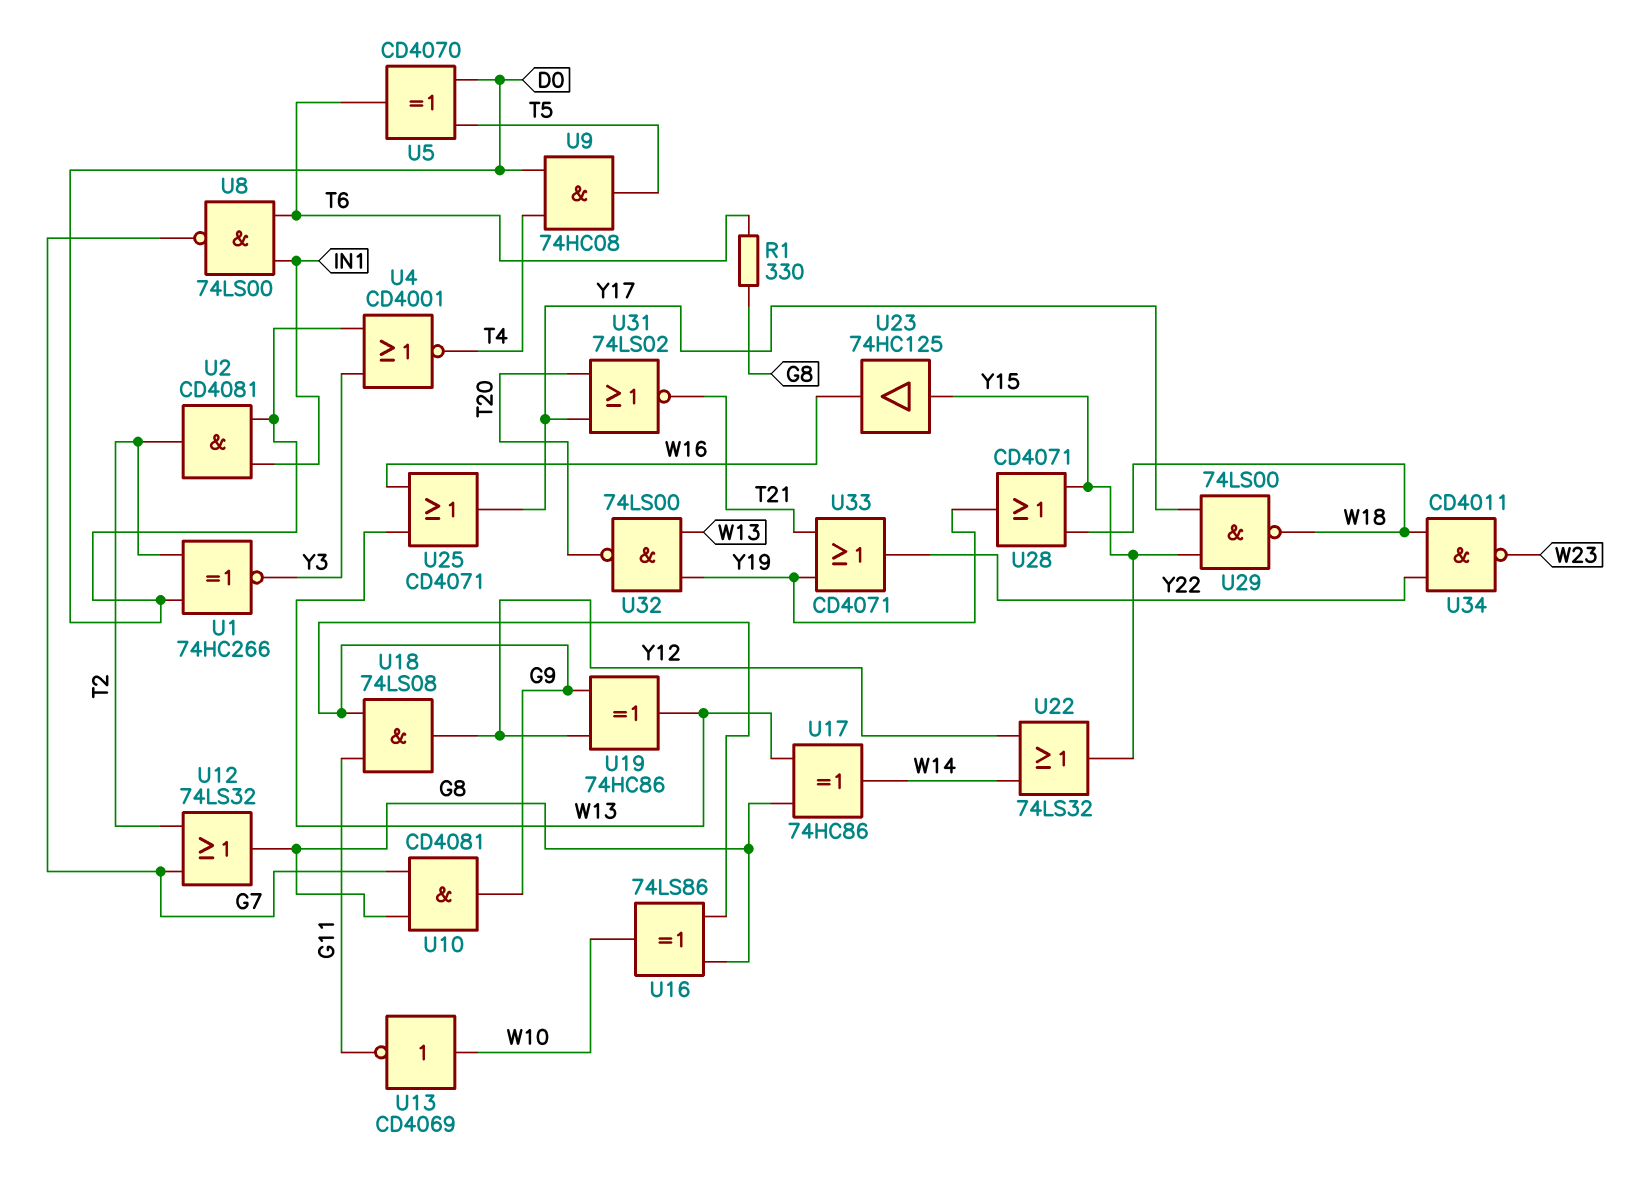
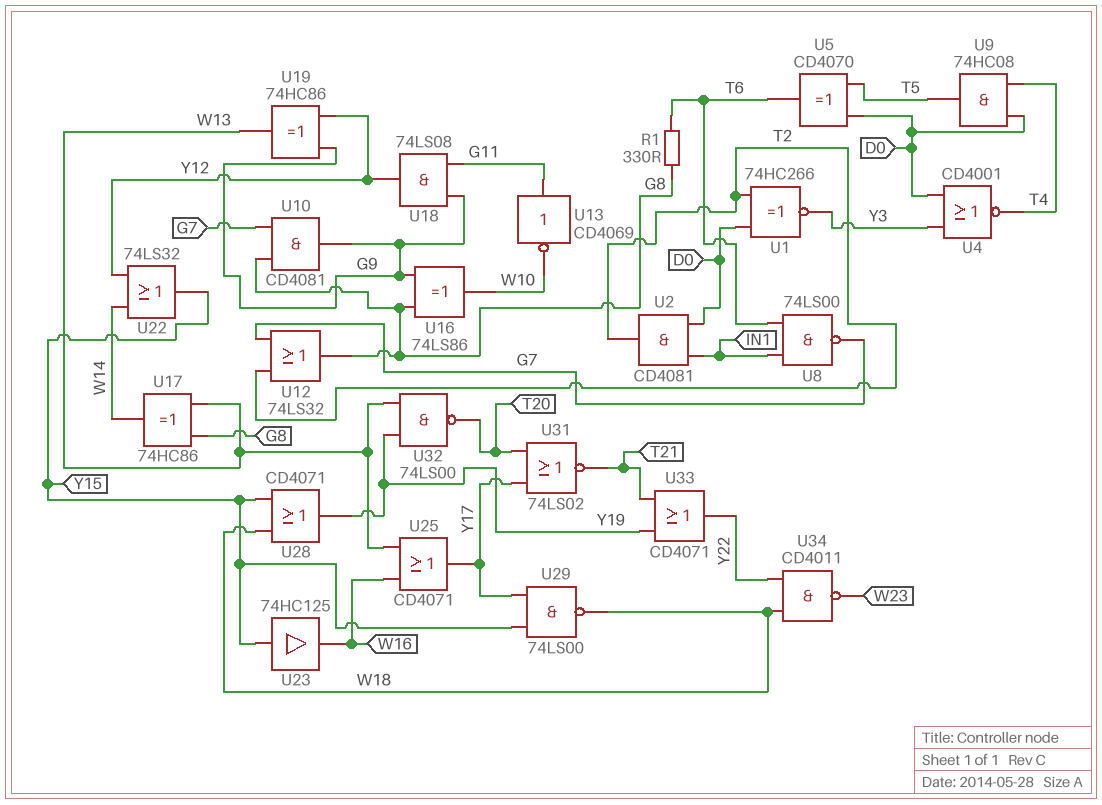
U13: NOT CD4069 (in W10, out G11) -> NOT CD4069 (in G11, out W10)

